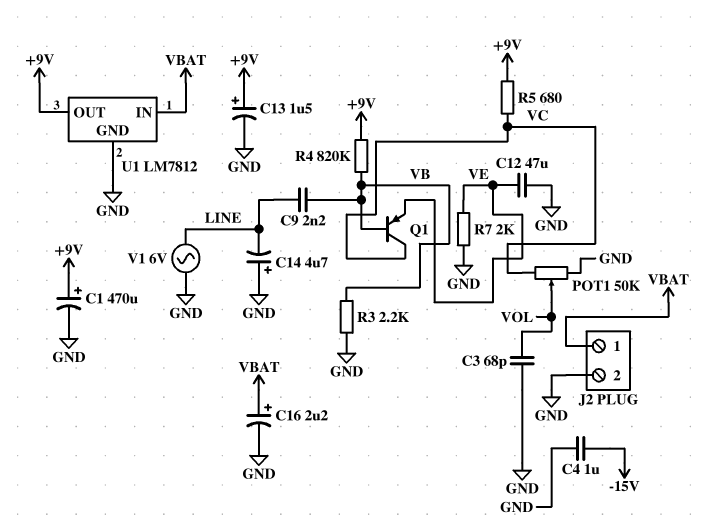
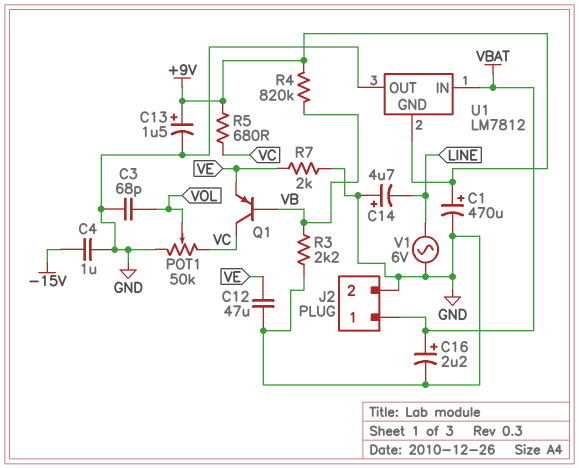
C9: 2.2nF (LINE, VB) -> none
U1 pin GND: GND -> +9V
U1 pin OUT: +9V -> GND

